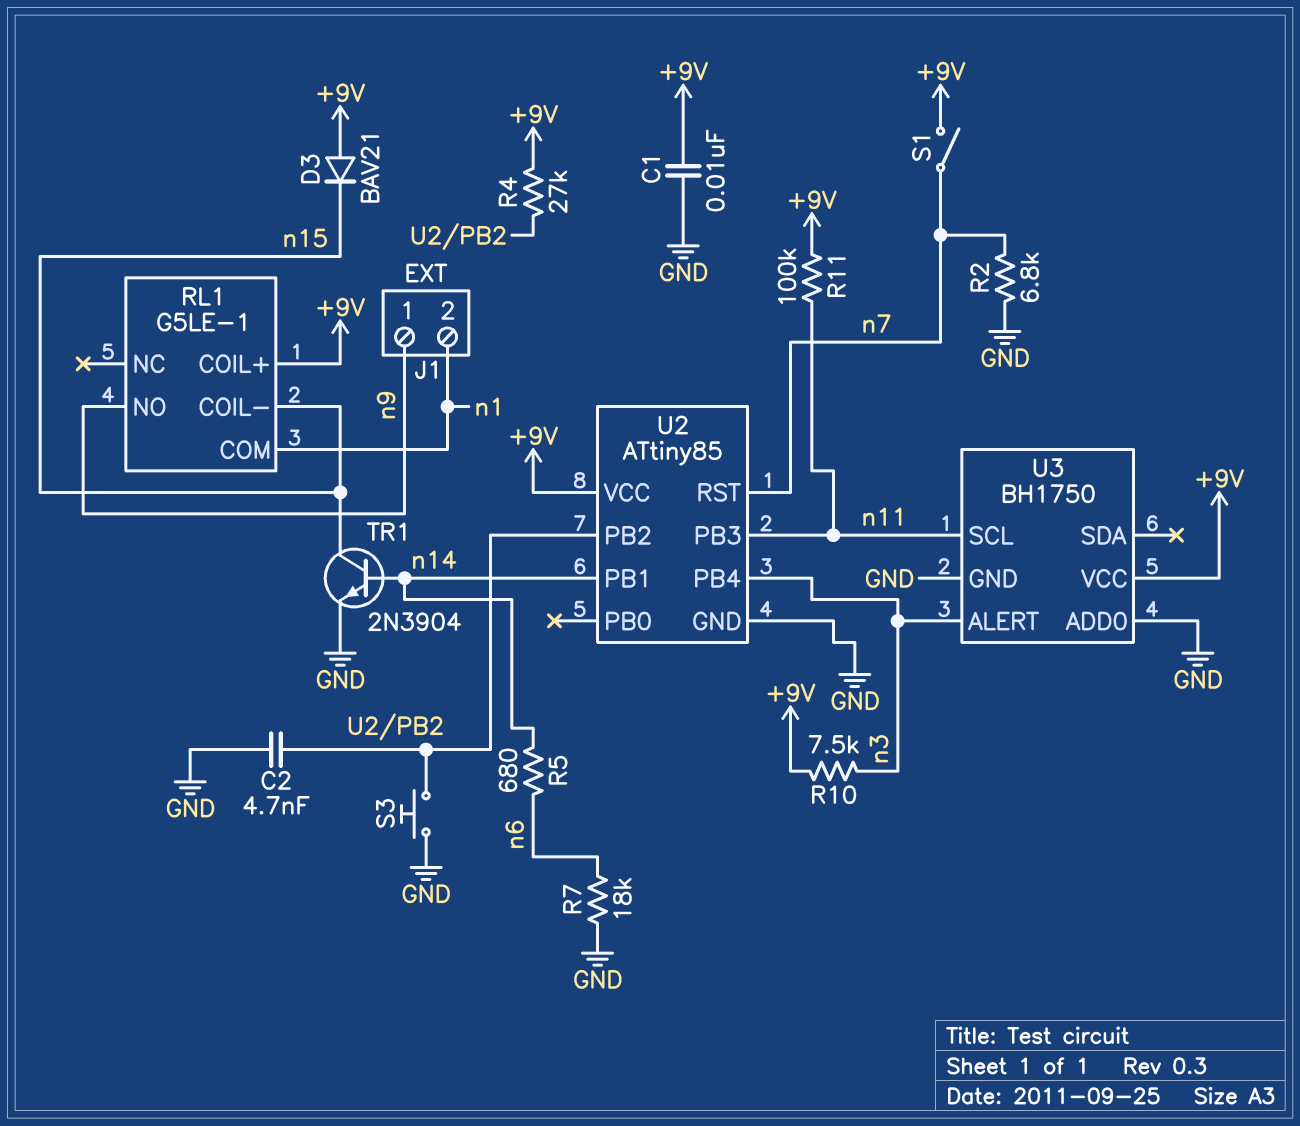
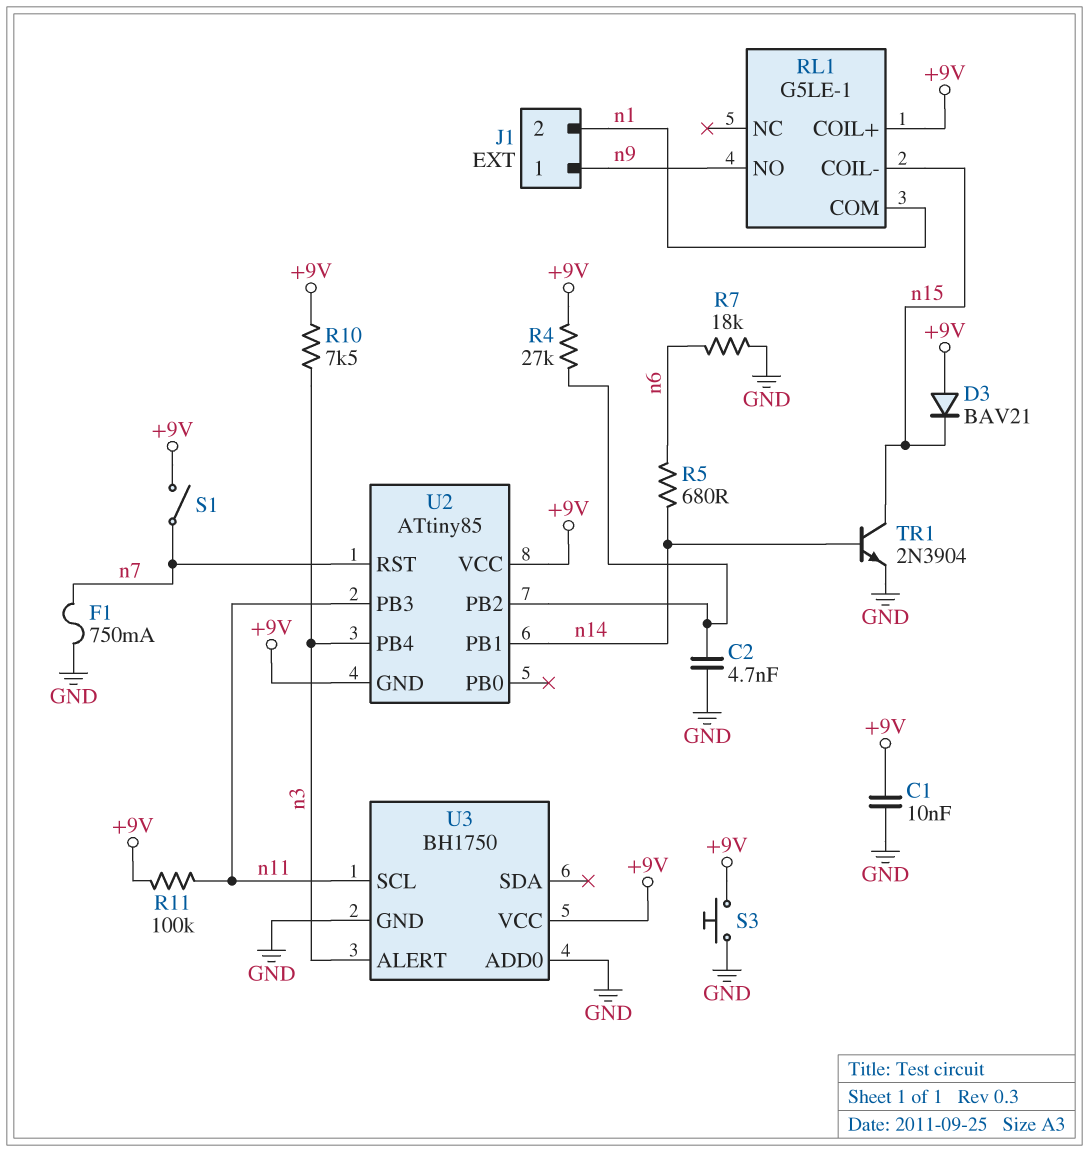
F1: none -> 750mA (GND, n7)
R2: 6.8k (GND, n7) -> none
S3: button (GND, U2/PB2) -> button (+9V, GND)
U2 pin GND: GND -> +9V

